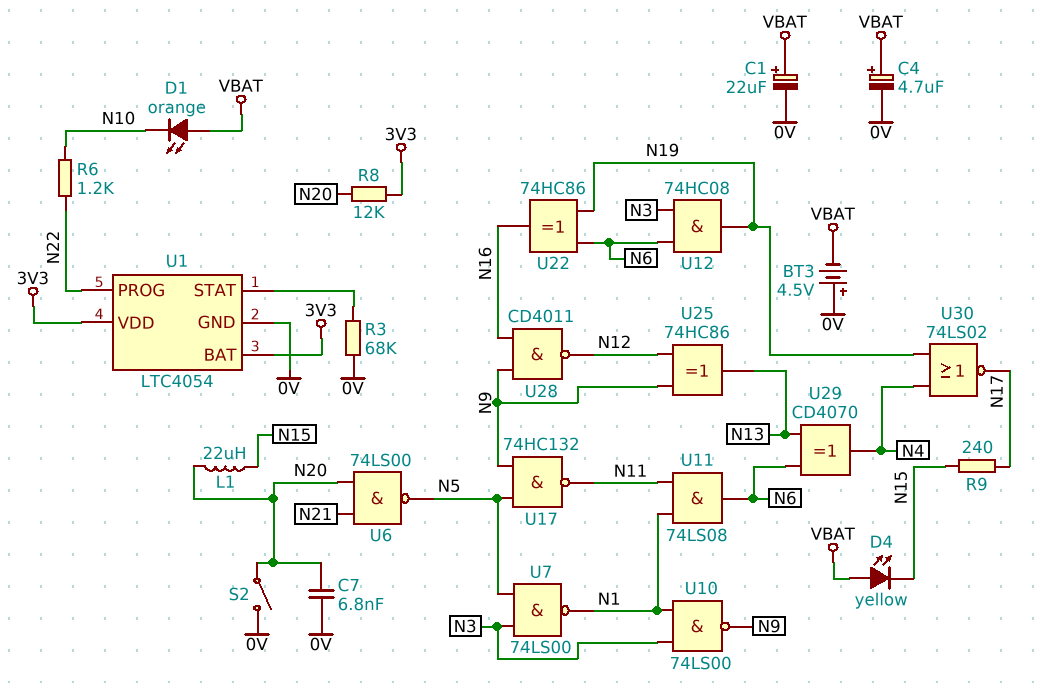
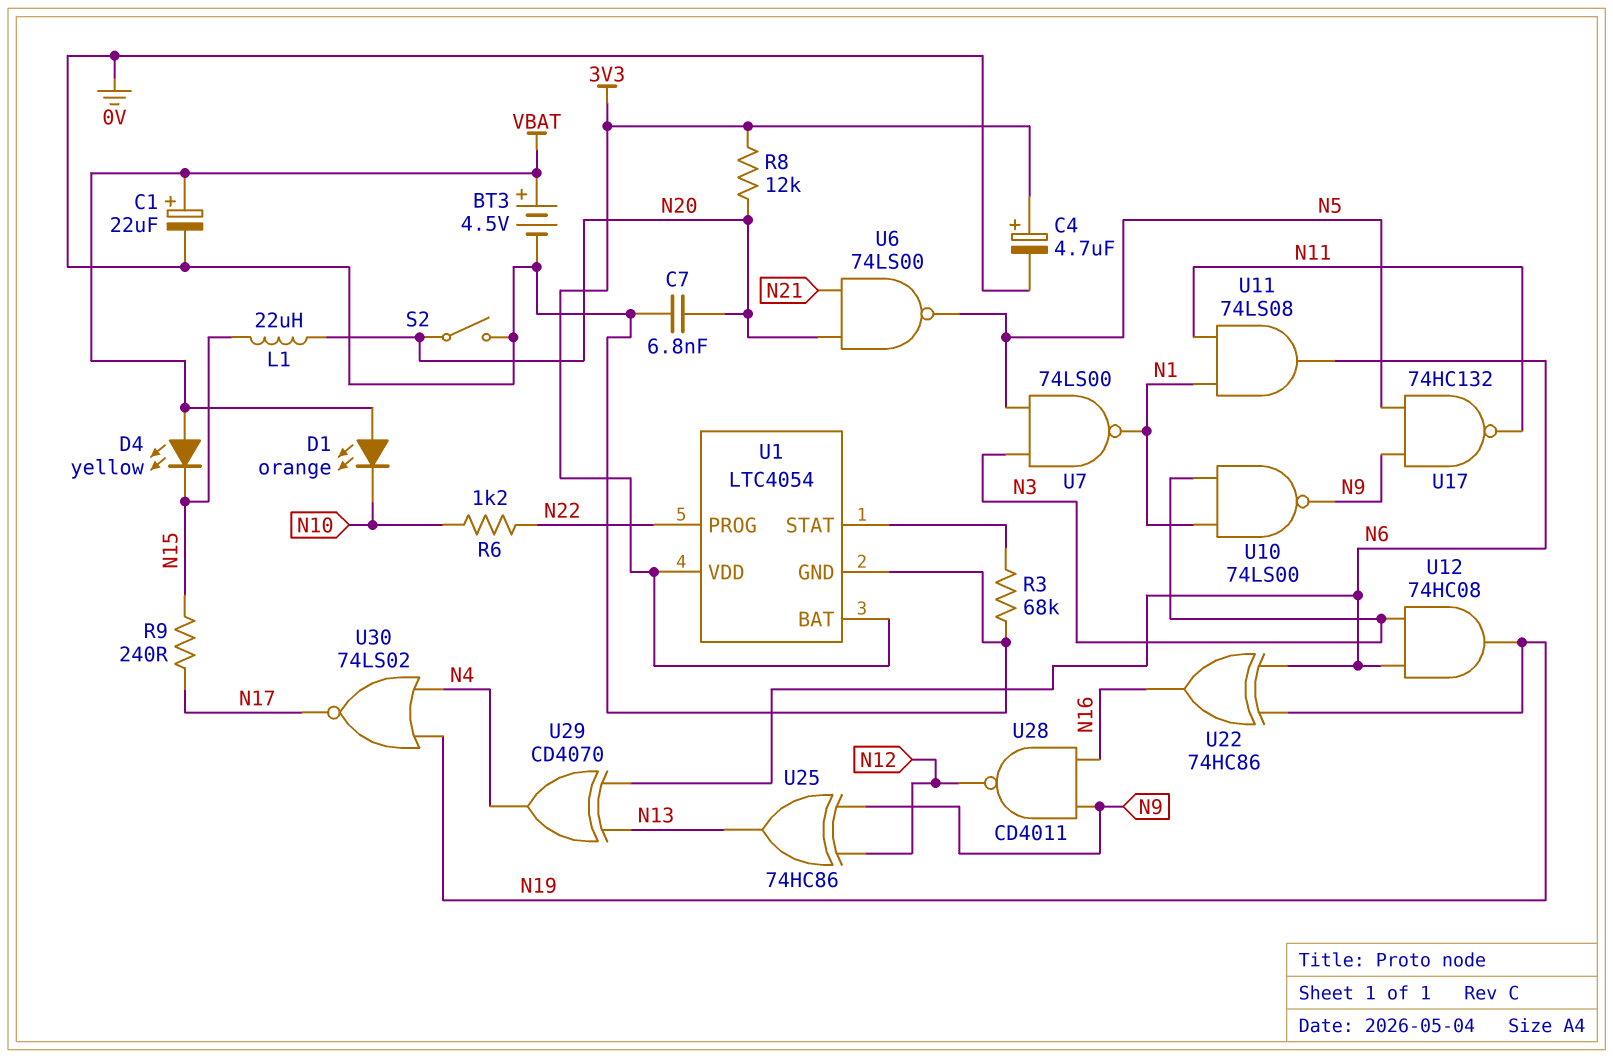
BT3: 4.5V (plus 0V, minus VBAT) -> 4.5V (plus VBAT, minus 0V)
C4: 4.7uF (plus VBAT, minus 0V) -> 4.7uF (plus 3V3, minus 0V)

